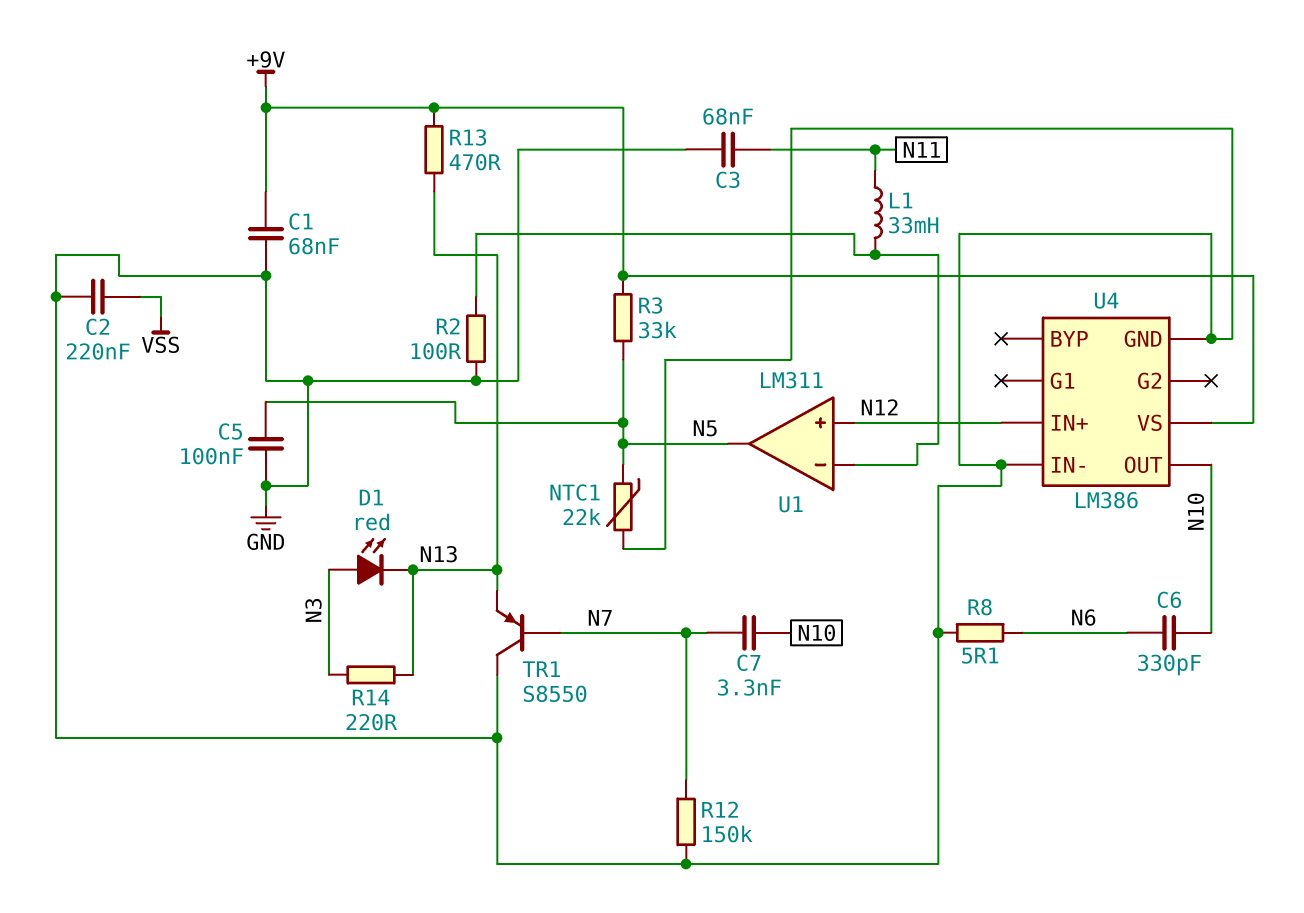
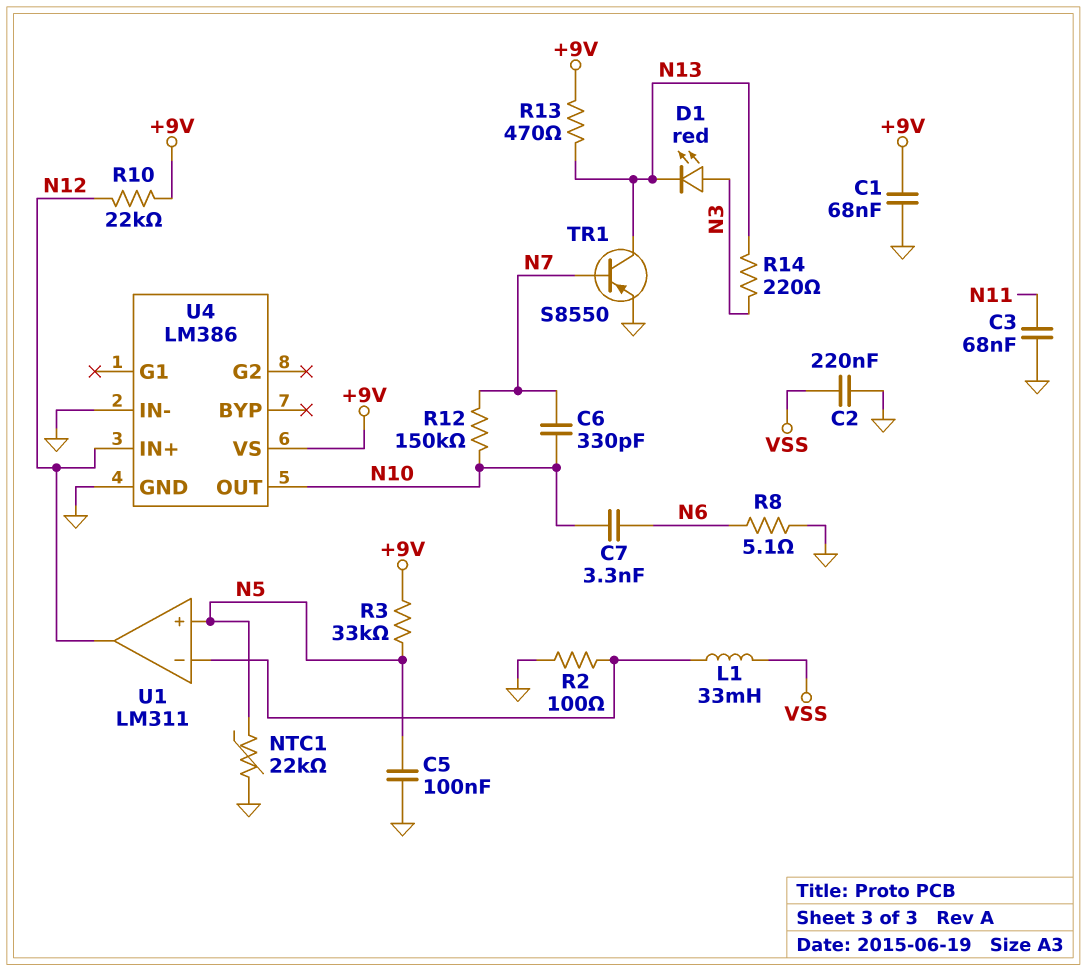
C6: 330pF (N6, N10) -> 330pF (N7, N10)
C7: 3.3nF (N7, N10) -> 3.3nF (N6, N10)
L1: 33mH (N11, U1/in-) -> 33mH (U1/in-, VSS)
R10: none -> 22k (+9V, N12)
R12: 150k (GND, N7) -> 150k (N7, N10)
TR1: PNP S8550 (B N7, C GND, E N13) -> PNP S8550 (B N7, C N13, E GND)
U1 pin in+: N12 -> N5
U1 pin out: N5 -> N12

